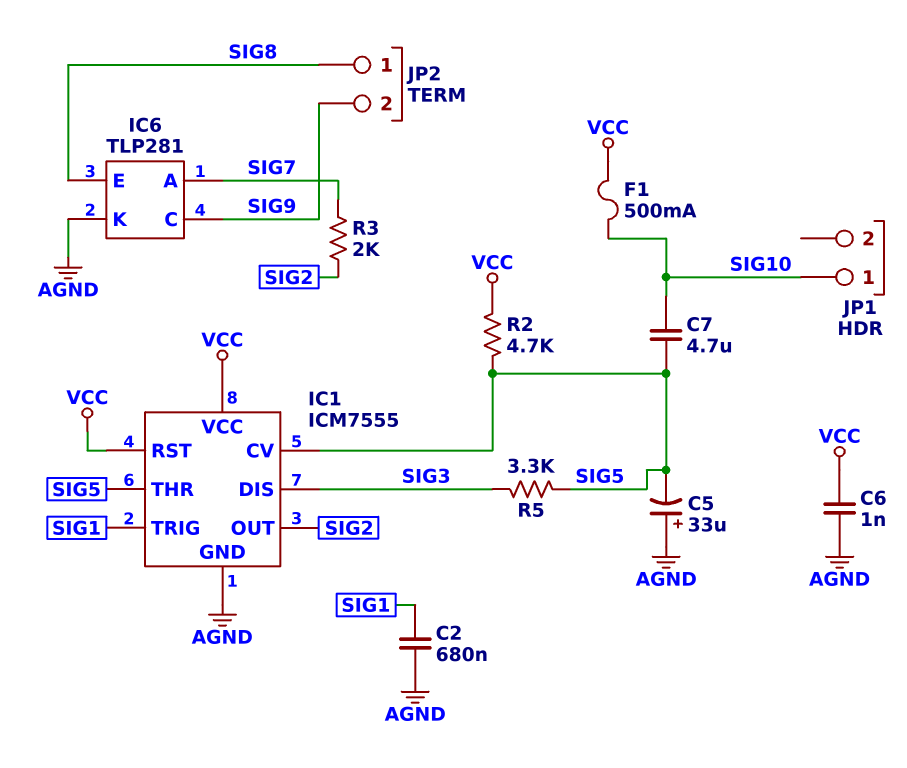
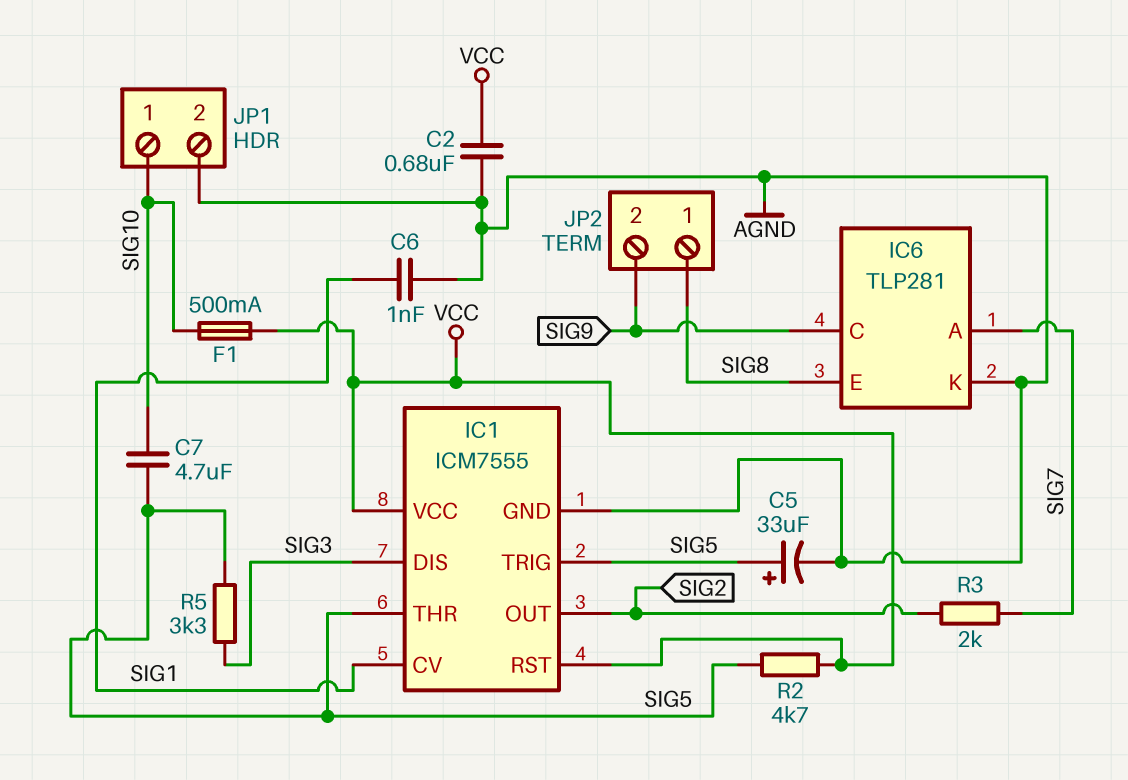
C2: 680nF (AGND, SIG1) -> 680nF (AGND, VCC)
C5: 33uF (plus AGND, minus SIG5) -> 33uF (plus SIG5, minus AGND)
C6: 1nF (AGND, VCC) -> 1nF (AGND, SIG1)
IC1 pin CV: SIG5 -> SIG1
IC1 pin TRIG: SIG1 -> SIG5
JP1 pin 2: none -> AGND

